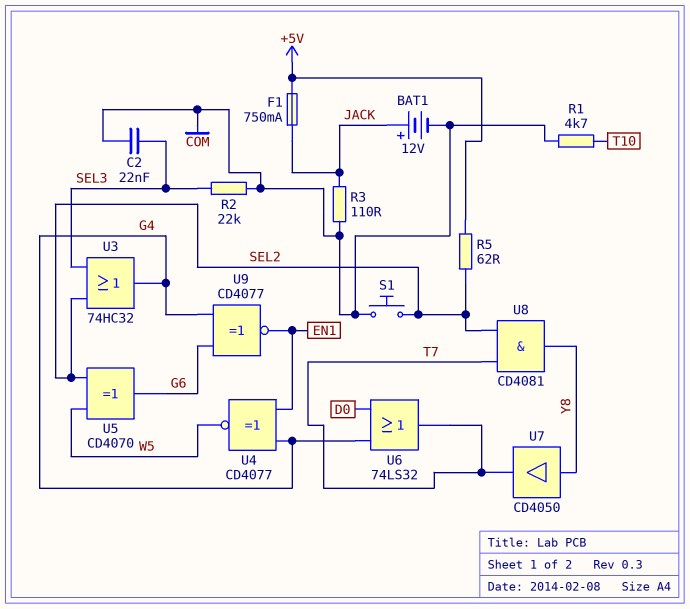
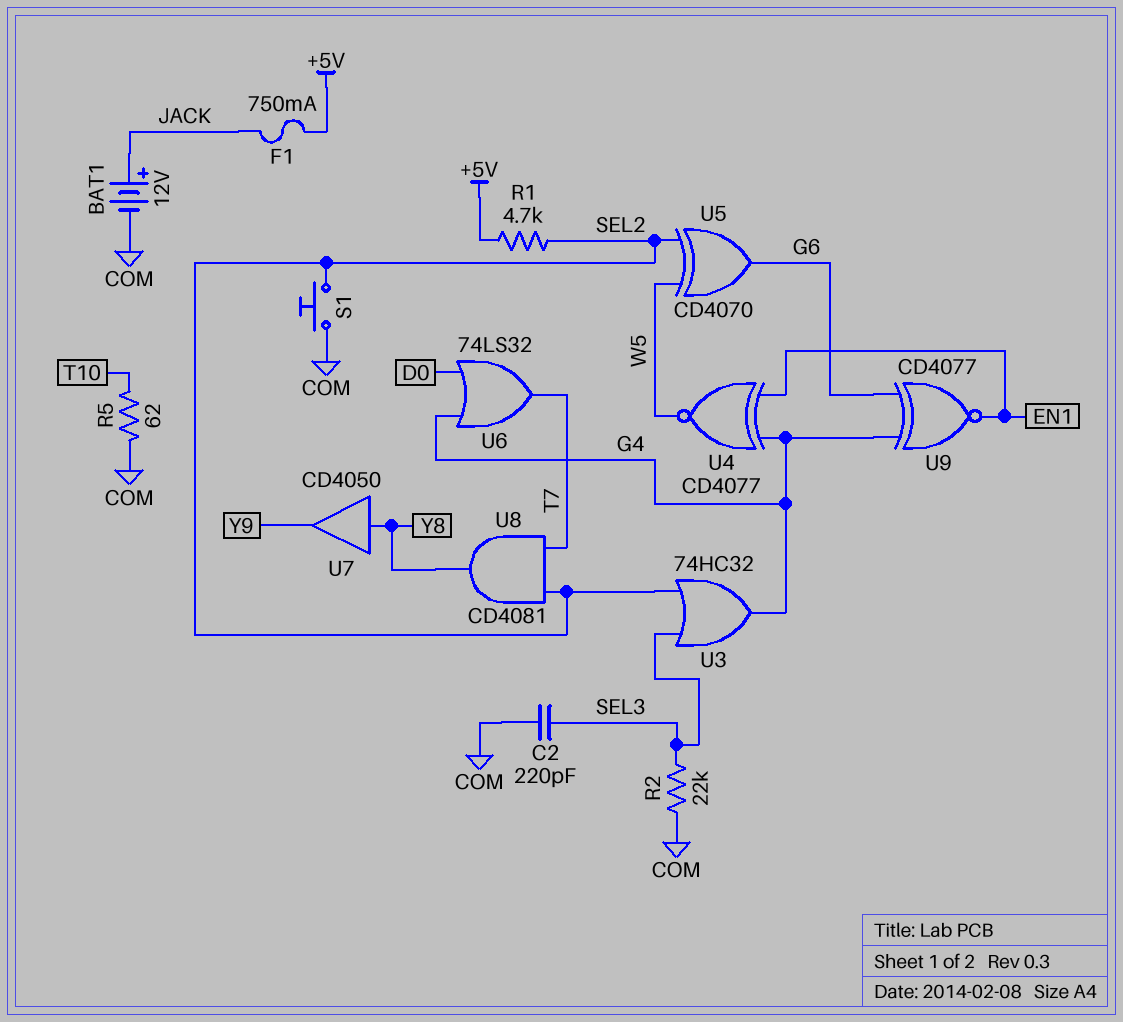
C2: 22nF (COM, SEL3) -> 220pF (COM, SEL3)
R1: 4.7k (COM, T10) -> 4.7k (+5V, SEL2)
R3: 110 (COM, JACK) -> none
R5: 62 (+5V, SEL2) -> 62 (COM, T10)
U7: buffer CD4050 (in Y8, out T7) -> buffer CD4050 (in Y8, out Y9)

